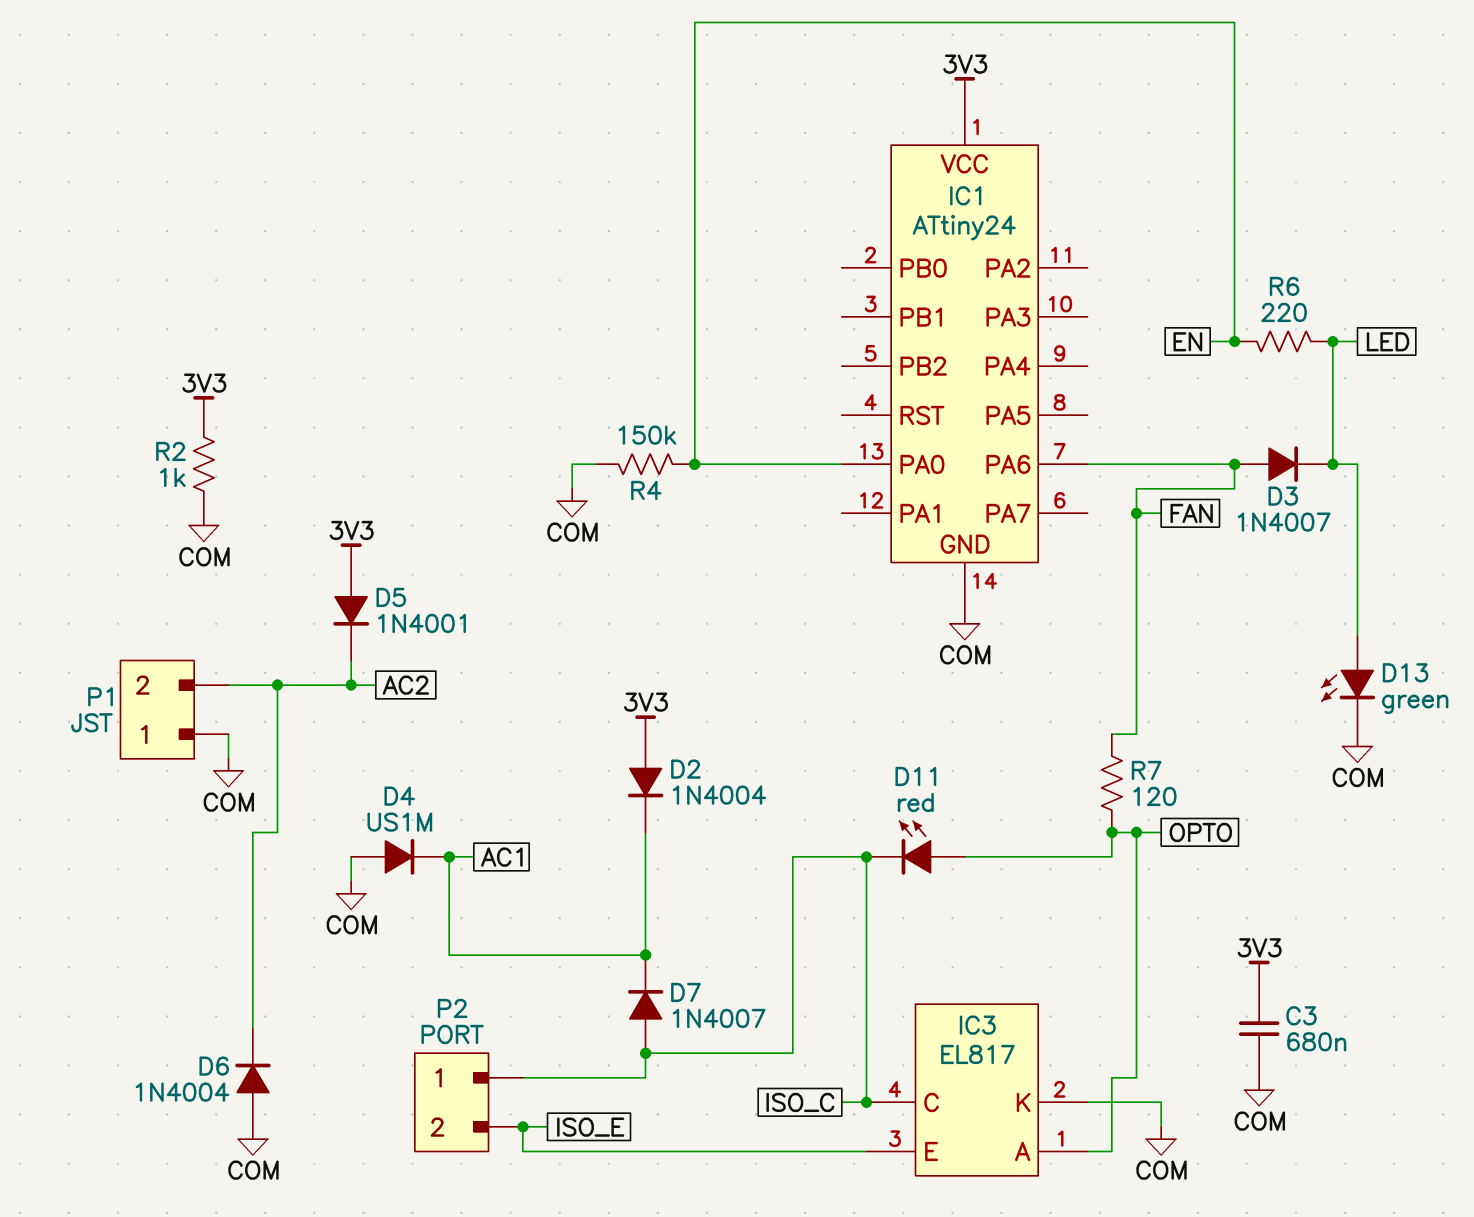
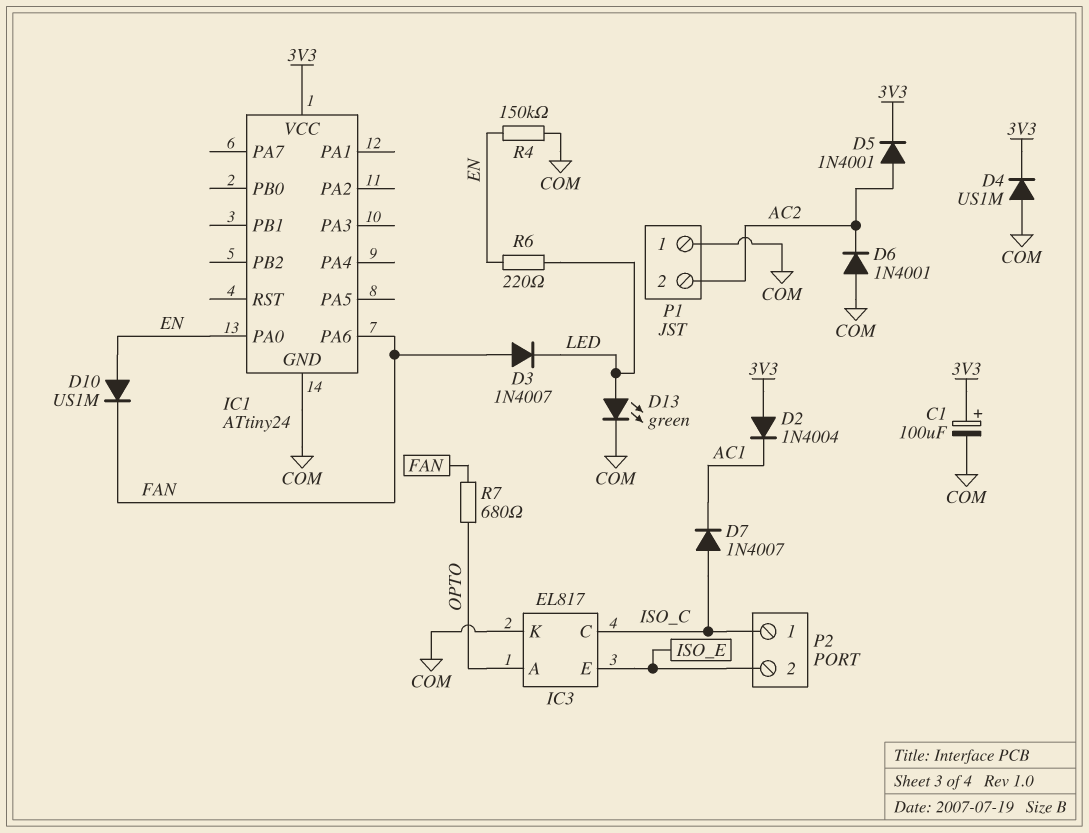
C1: none -> 100uF (plus 3V3, minus COM)
C3: 680nF (3V3, COM) -> none
D4: diode US1M (A COM, K AC1) -> diode US1M (A COM, K 3V3)
D5: diode 1N4001 (A 3V3, K AC2) -> diode 1N4001 (A AC2, K 3V3)
D6: diode 1N4004 (A COM, K AC2) -> diode 1N4001 (A COM, K AC2)
D10: none -> diode US1M (A EN, K FAN)
D11: LED red (A OPTO, K ISO_C) -> none
R2: 1k (3V3, COM) -> none
R7: 120 (FAN, OPTO) -> 680 (FAN, OPTO)

